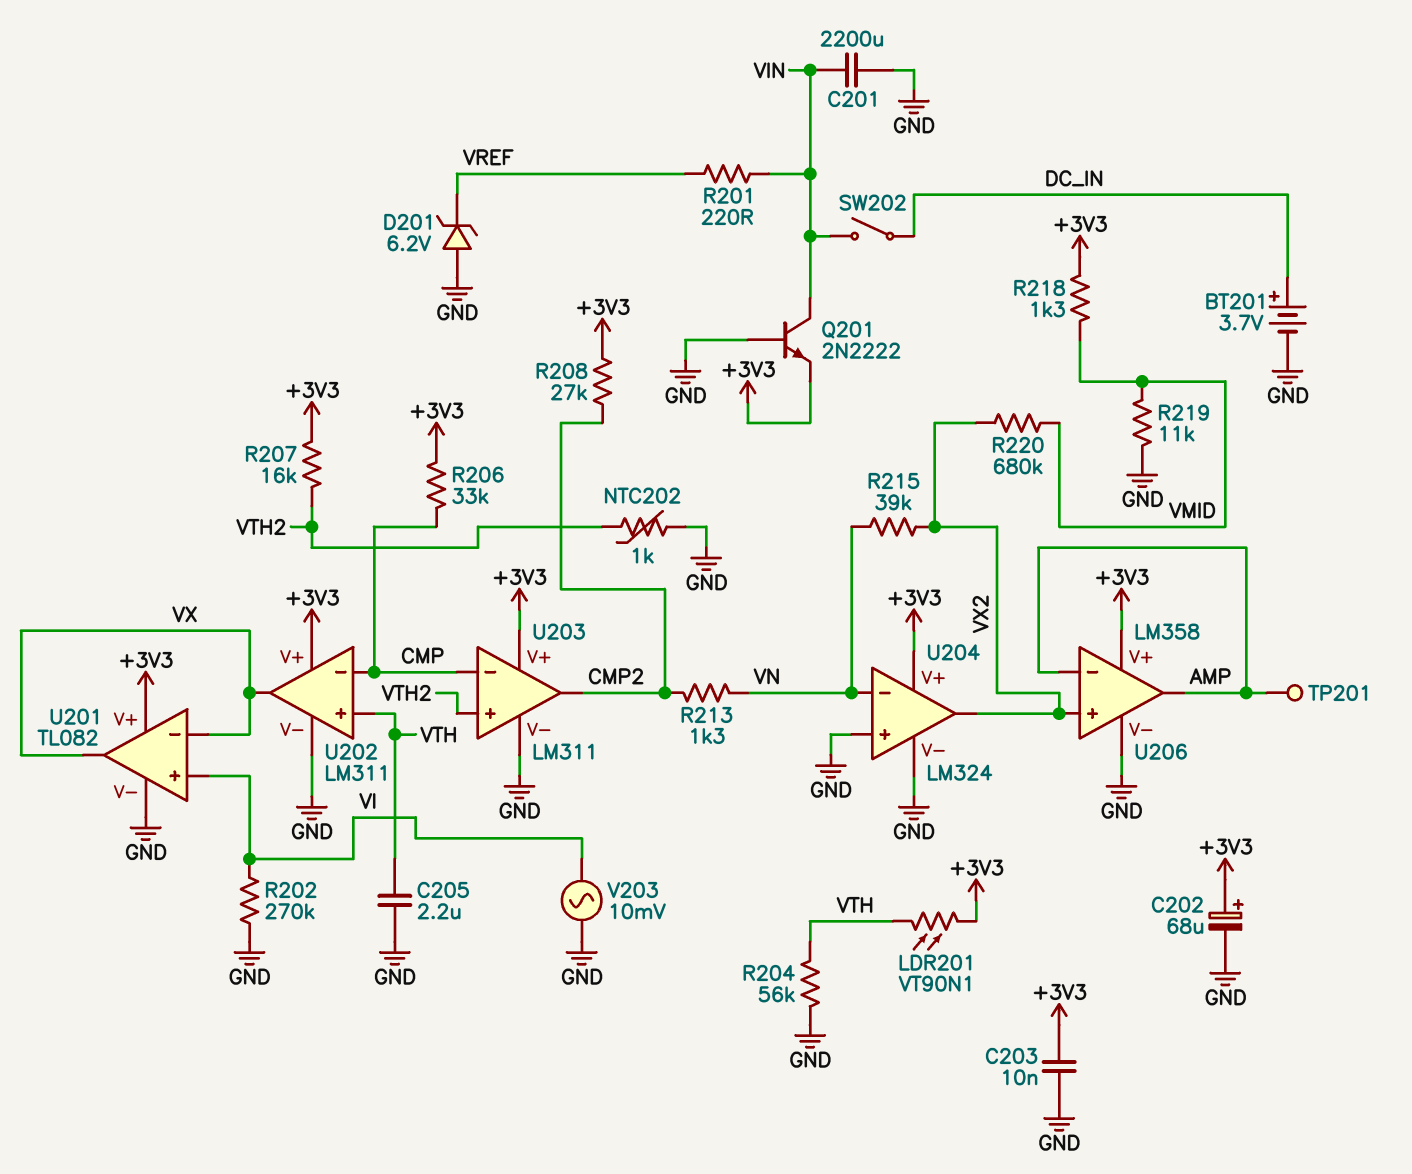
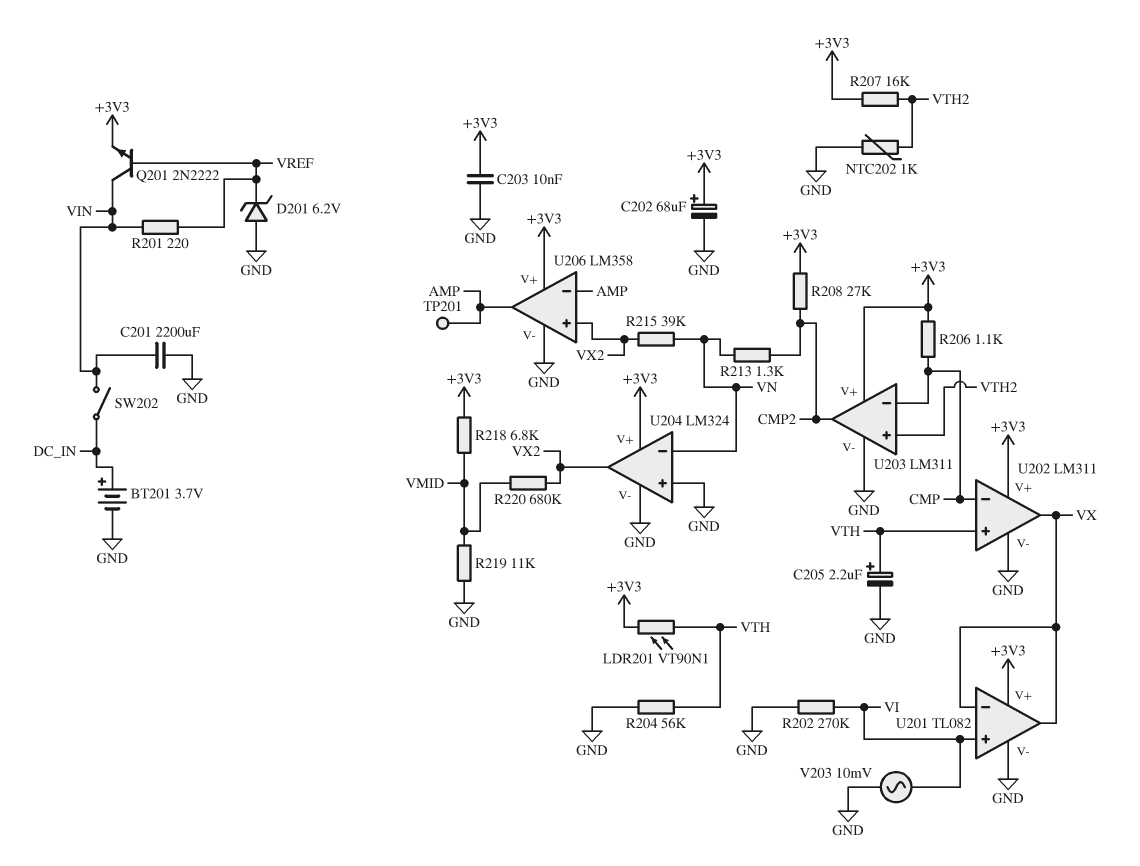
C205: 2.2uF (GND, VTH) -> 2.2uF (plus VTH, minus GND)
Q201: NPN 2N2222 (B GND, C VIN, E +3V3) -> NPN 2N2222 (B VREF, C VIN, E +3V3)
R206: 33k (+3V3, CMP) -> 1.1k (+3V3, CMP)
R218: 1.3k (+3V3, VMID) -> 6.8k (+3V3, VMID)

